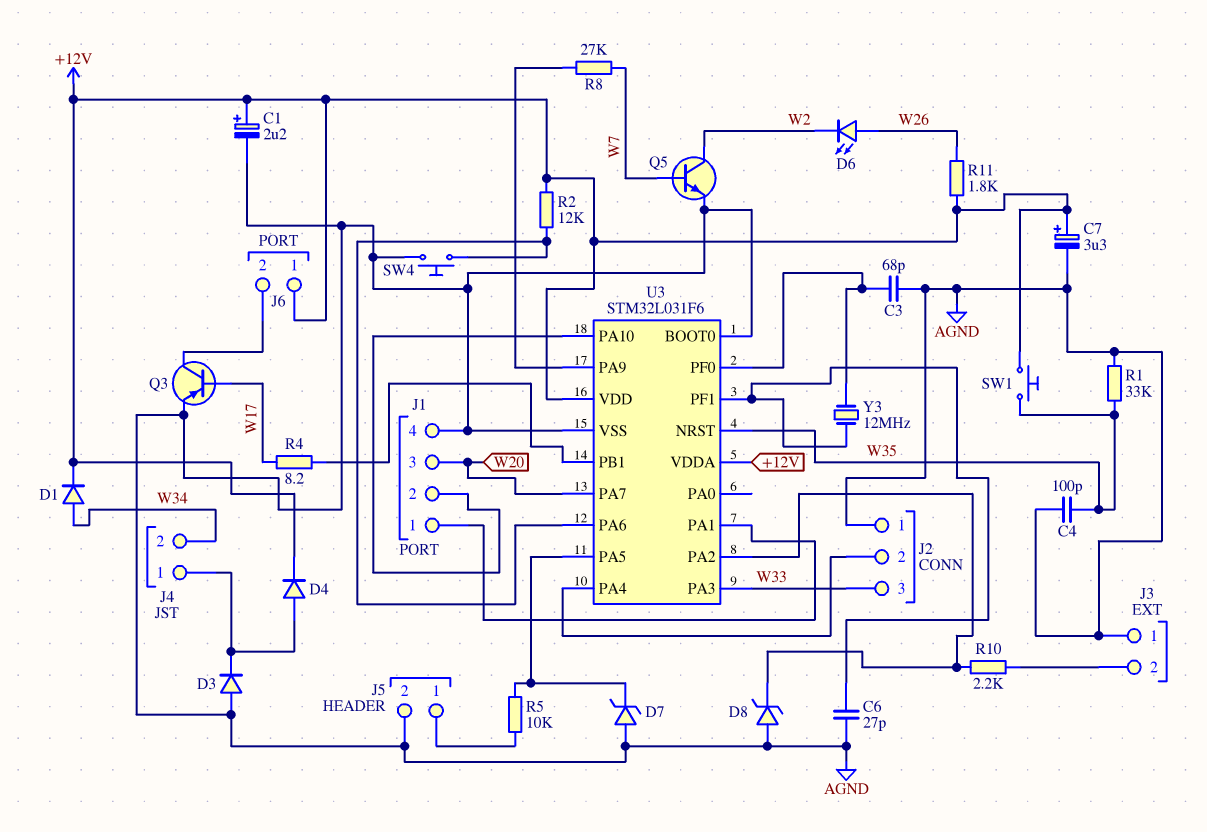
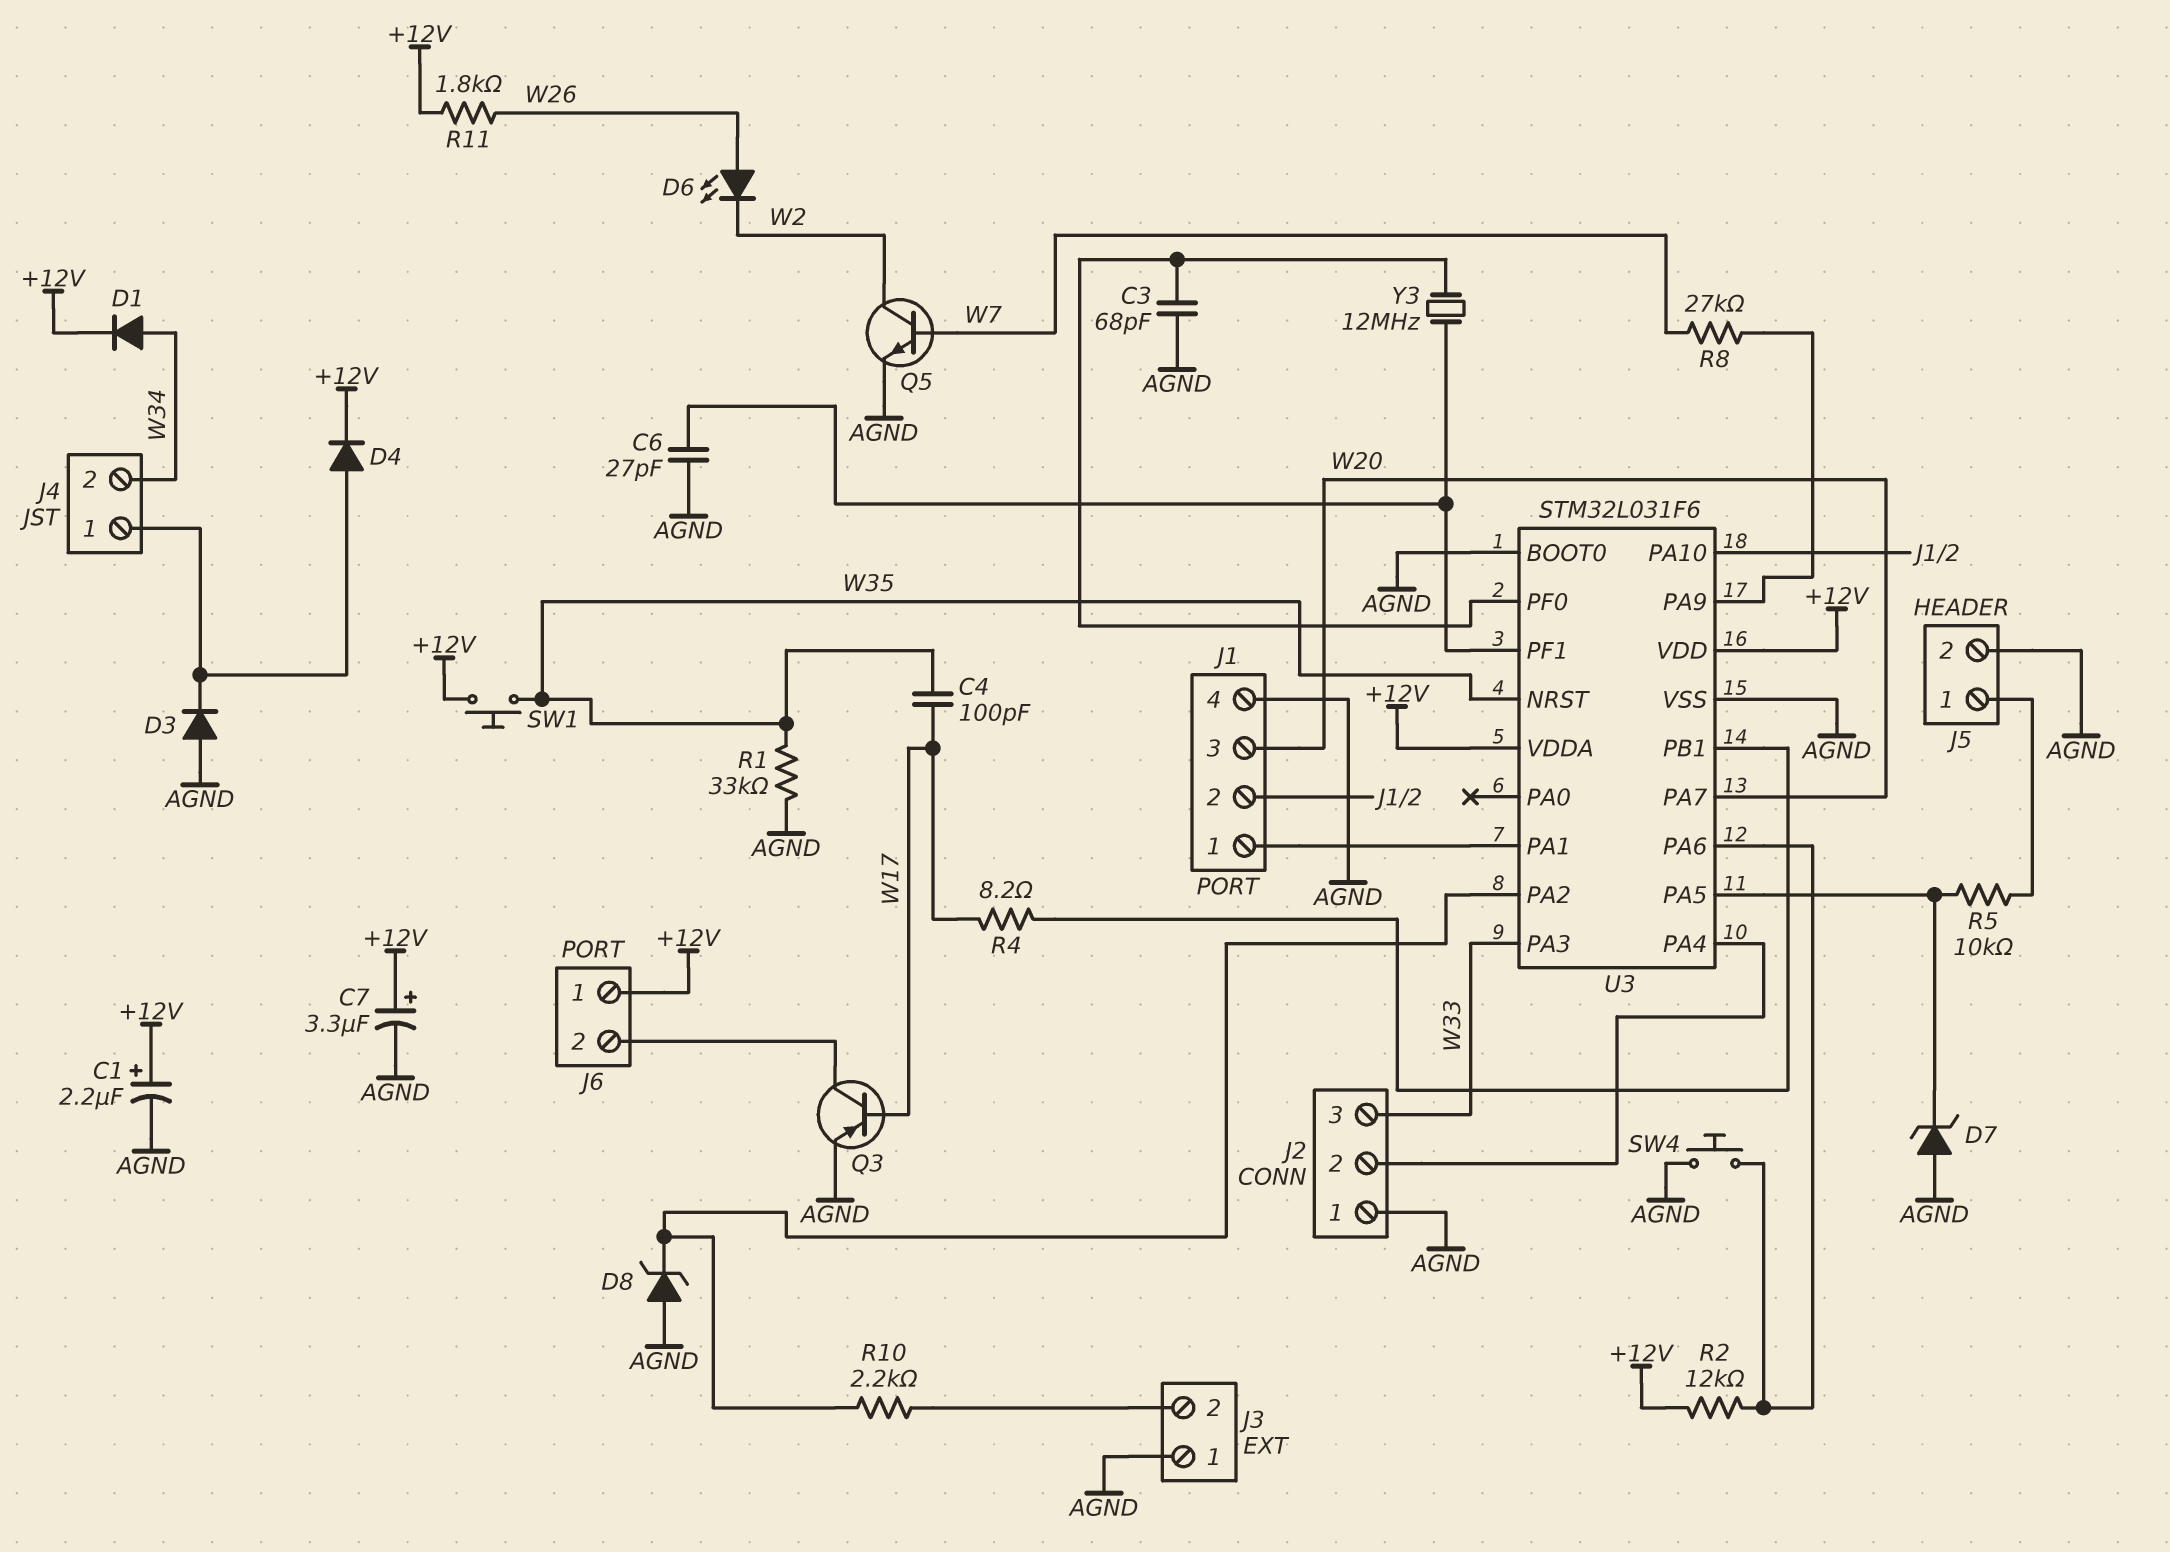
C4: 100pF (AGND, W35) -> 100pF (W17, W35)

